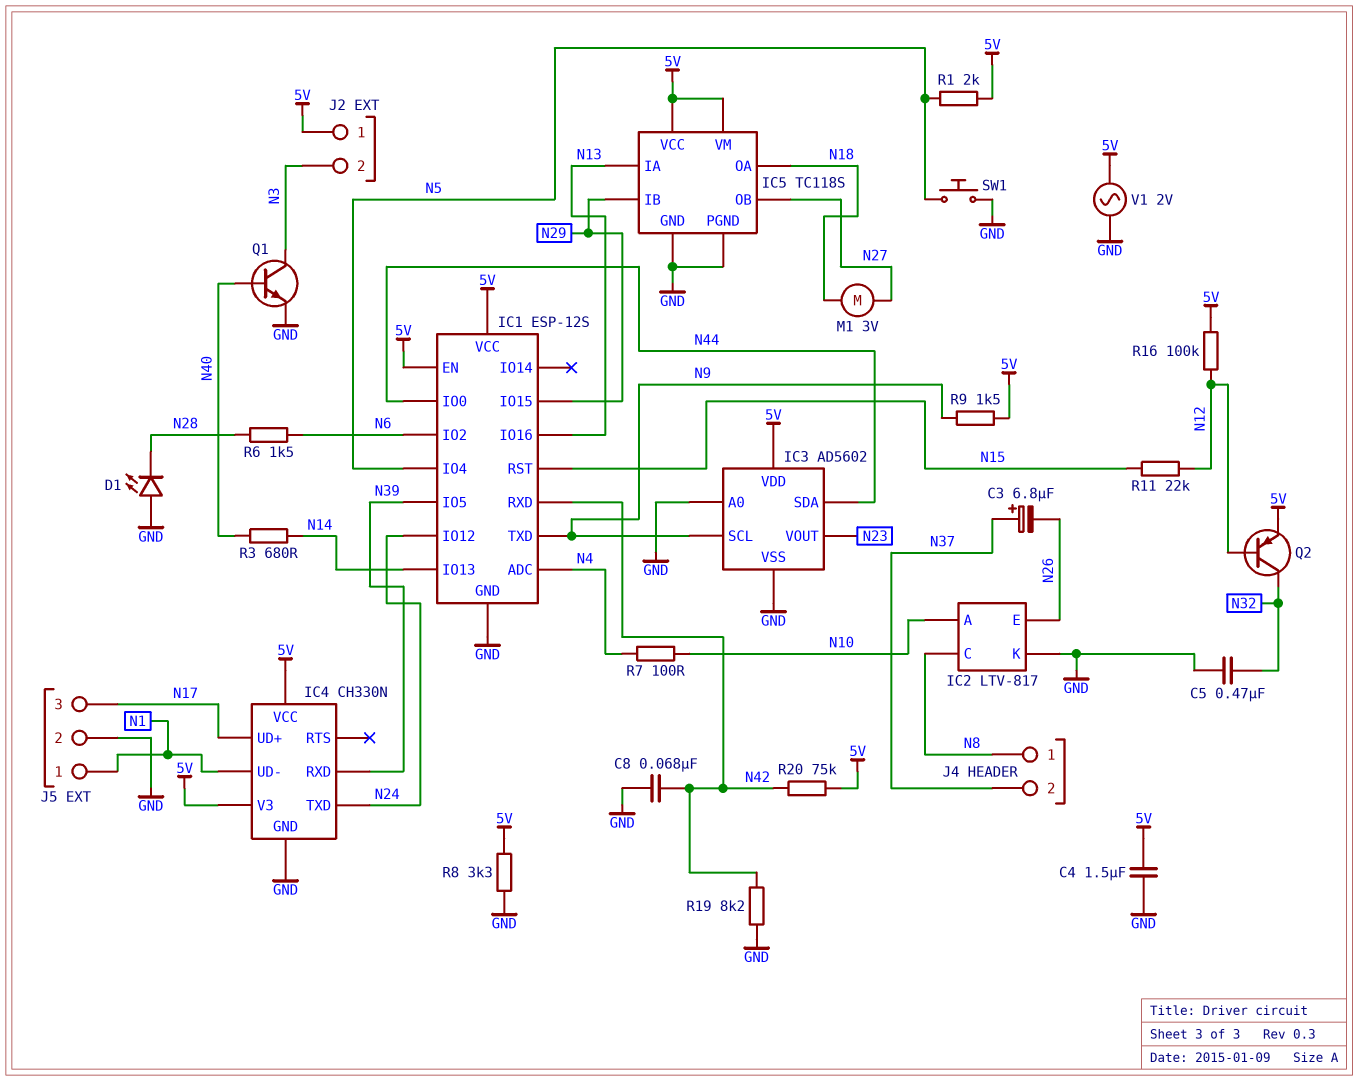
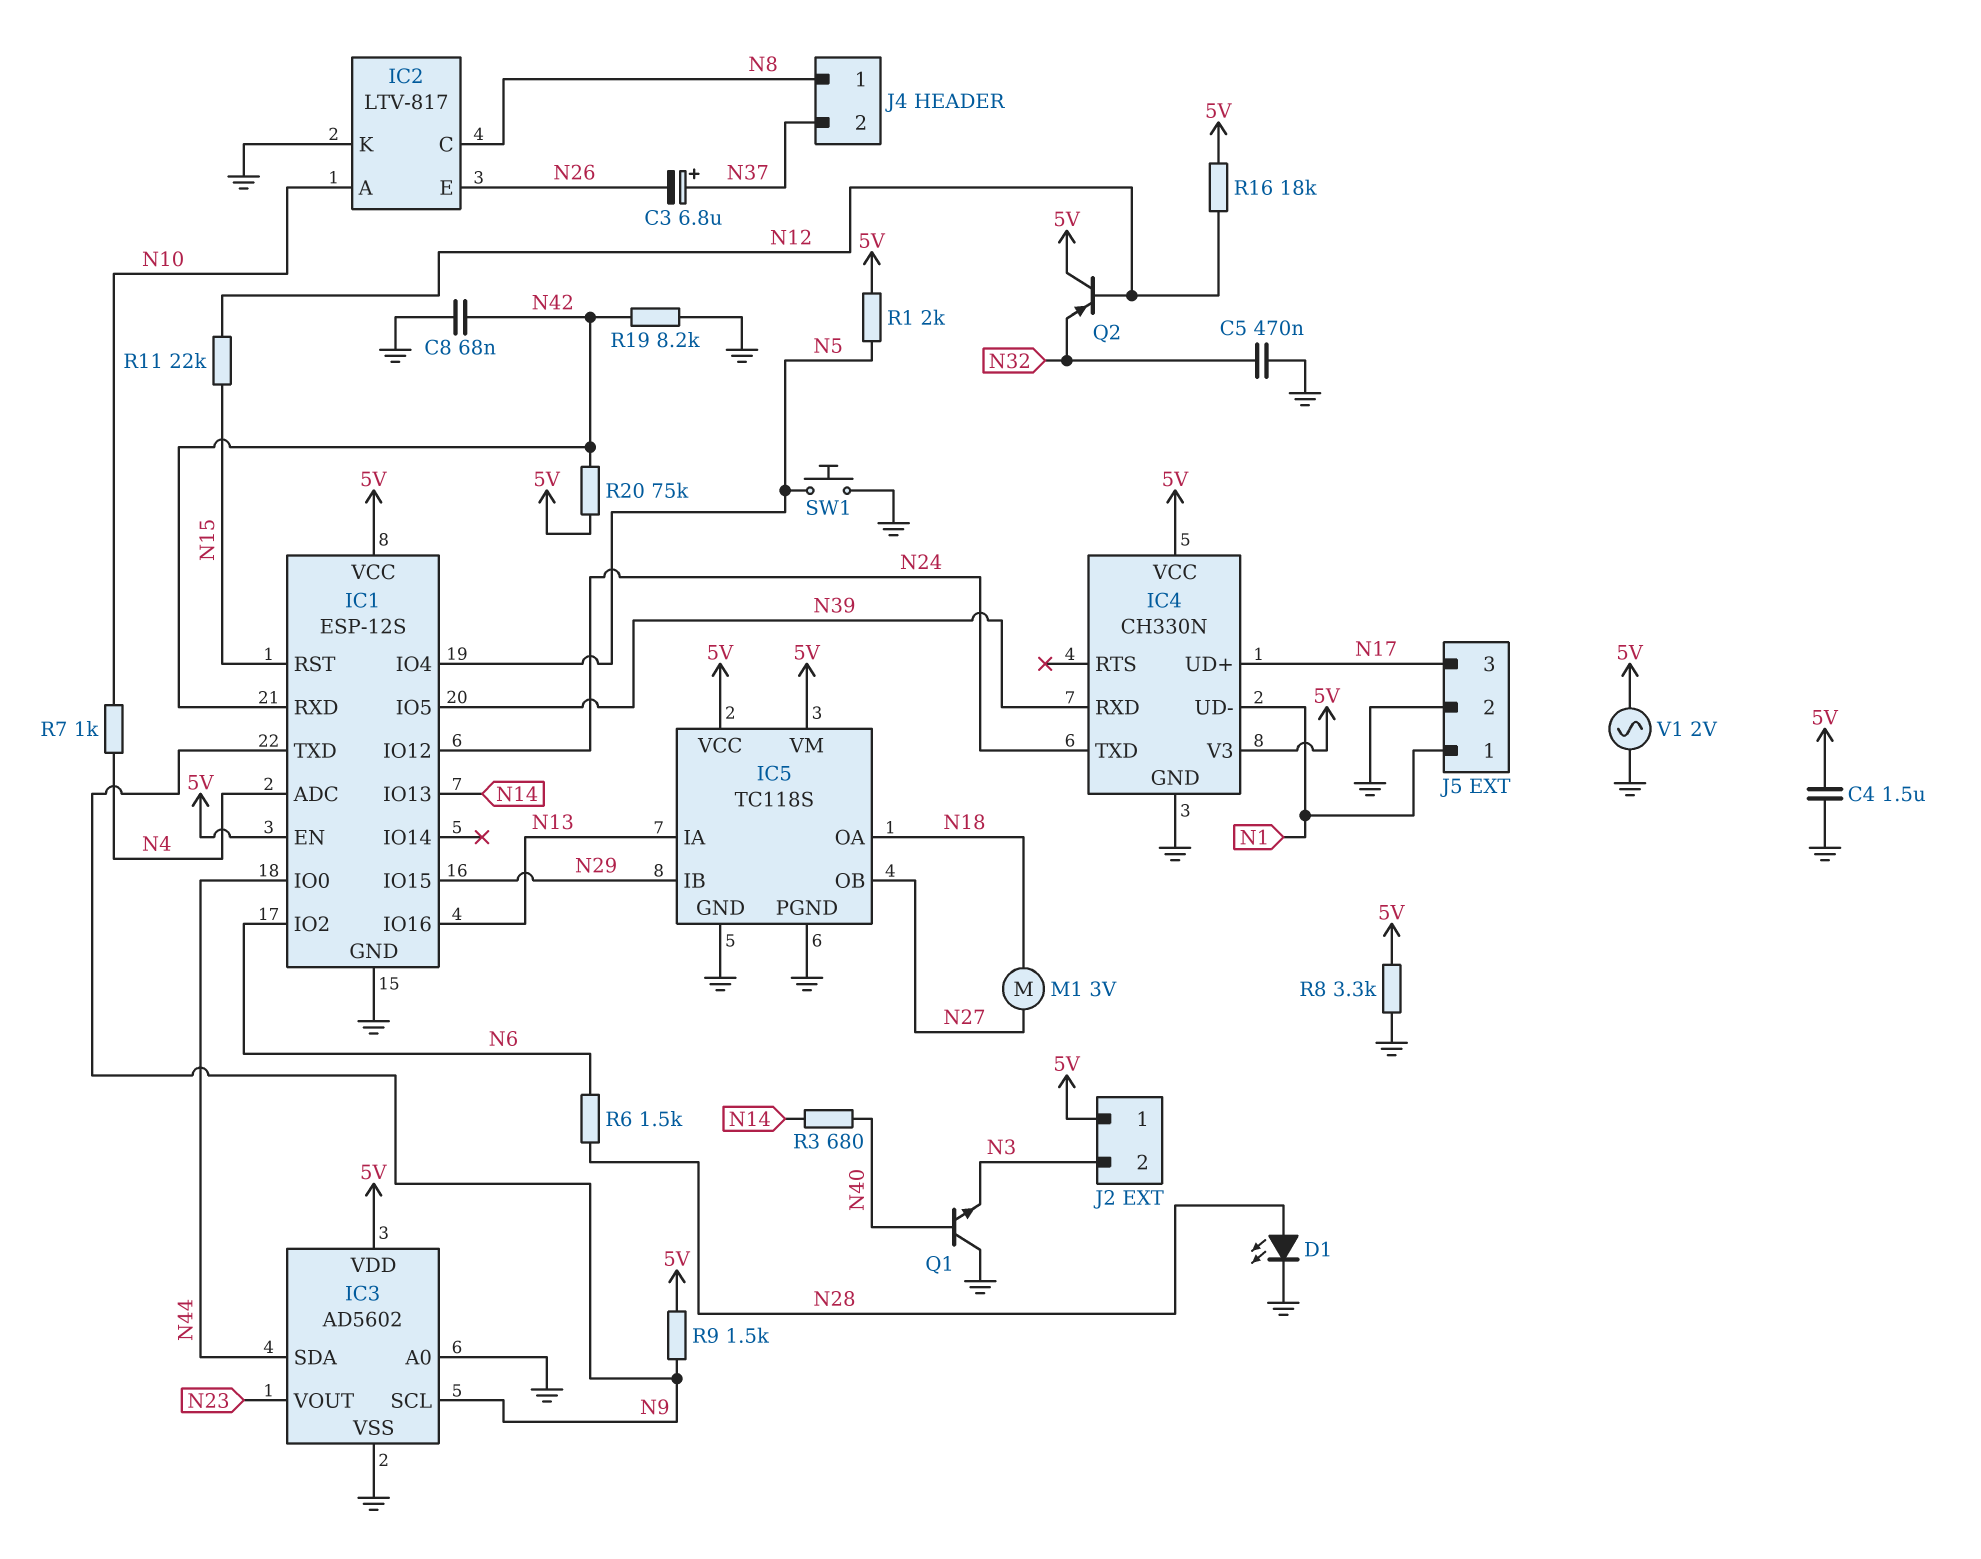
D1: LED (A GND, K N28) -> LED (A N28, K GND)
Q1: NPN (B N40, C N3, E GND) -> NPN (B N40, C GND, E N3)
Q2: PNP (B N12, C N32, E 5V) -> PNP (B N12, C 5V, E N32)
R7: 100 (N4, N10) -> 1k (N4, N10)
R16: 100k (5V, N12) -> 18k (5V, N12)

